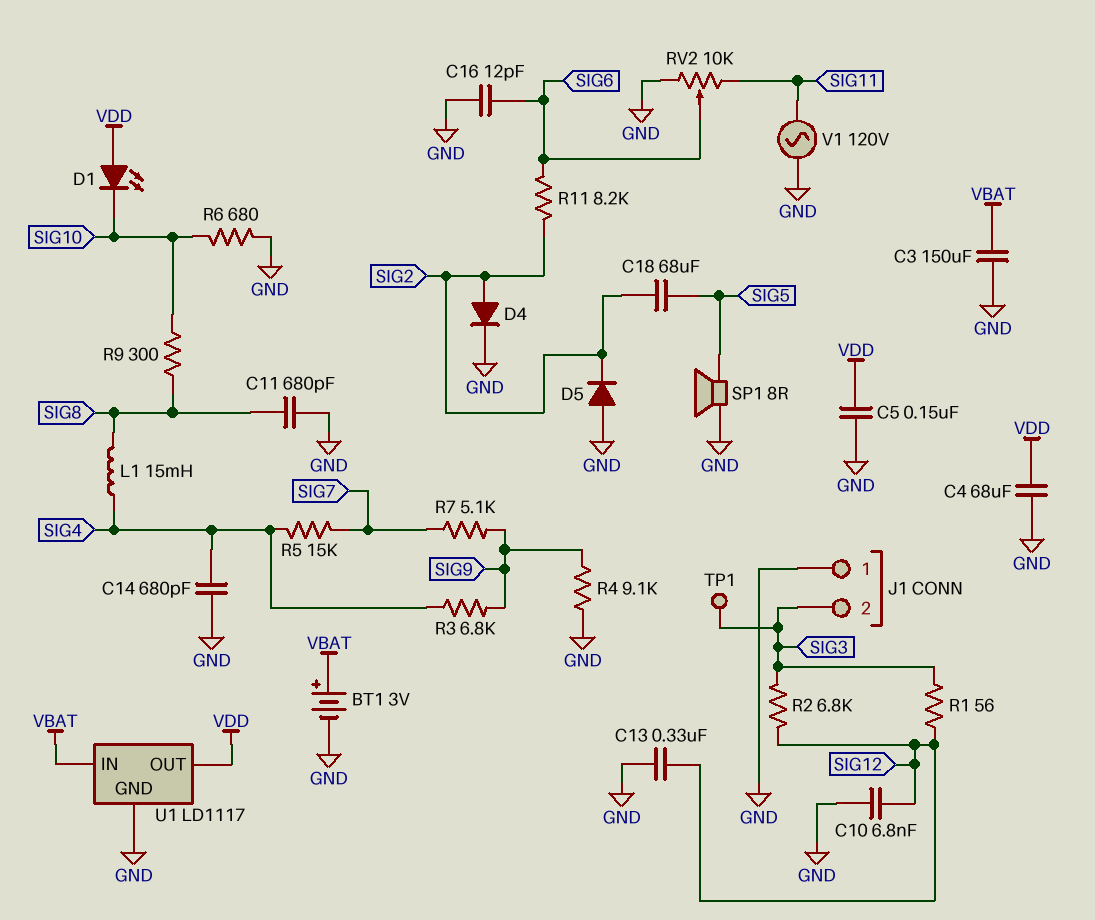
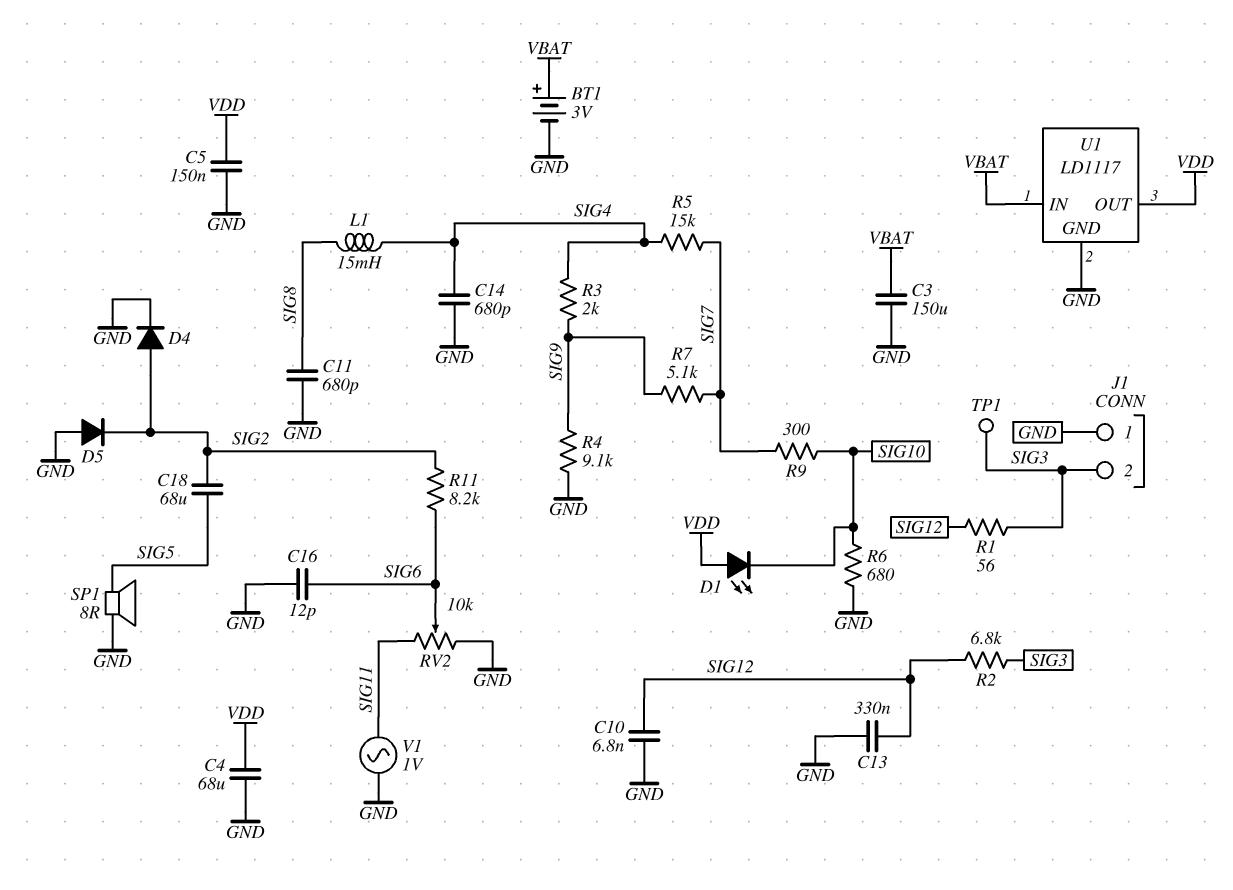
R3: 6.8k (SIG4, SIG9) -> 2k (SIG4, SIG9)
R9: 300 (SIG8, SIG10) -> 300 (SIG7, SIG10)
V1: AC 120V (GND, SIG11) -> AC 1V (GND, SIG11)

